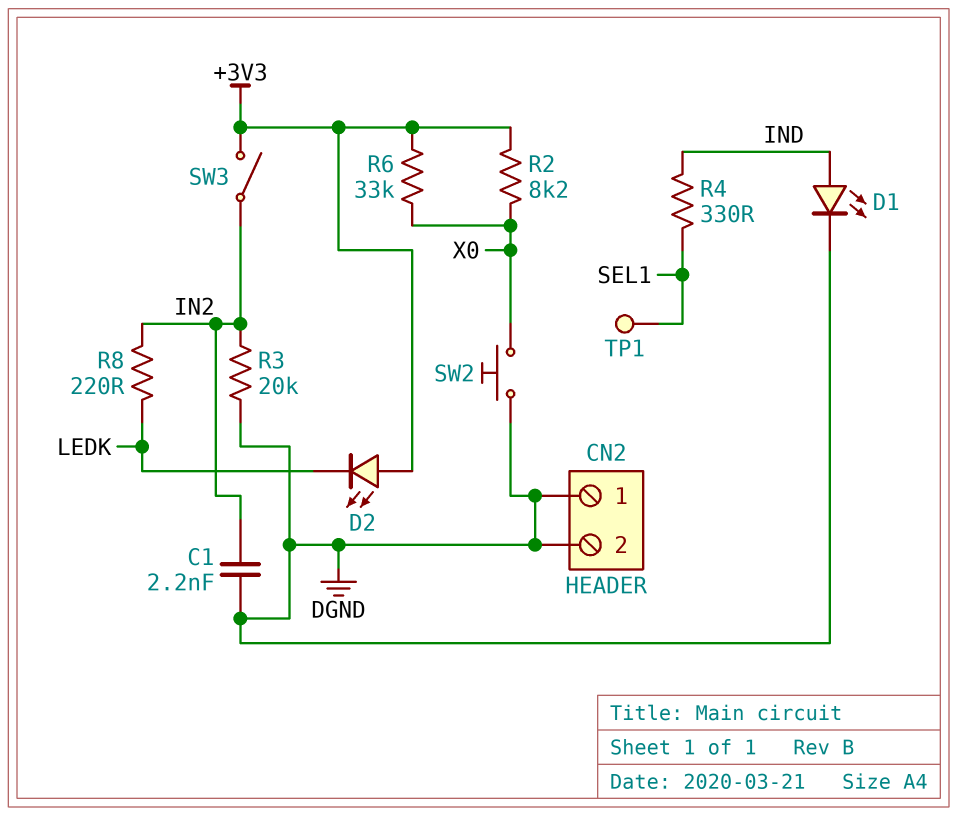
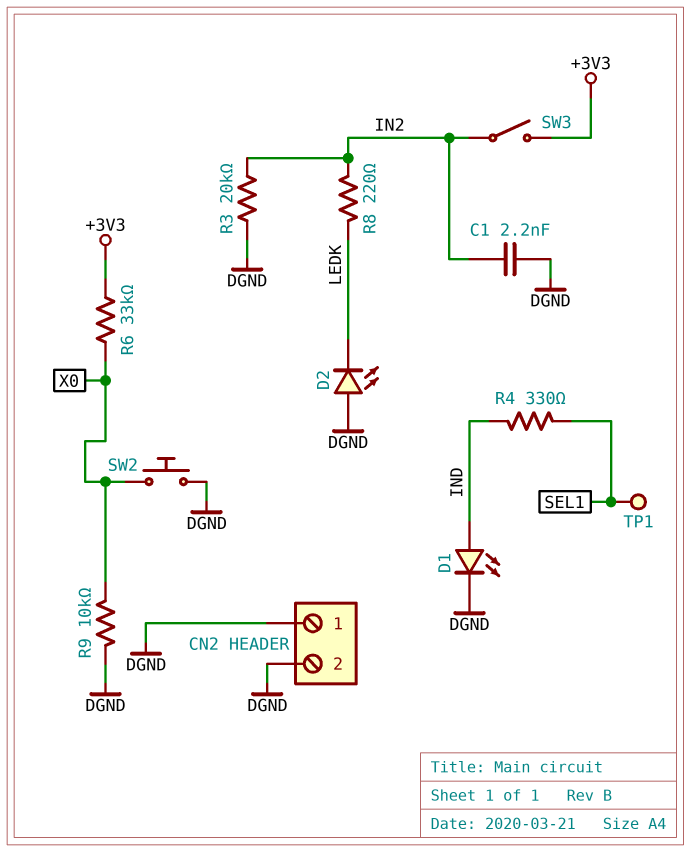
D2: LED (A +3V3, K LEDK) -> LED (A DGND, K LEDK)
R2: 8.2k (+3V3, X0) -> none
R9: none -> 10k (DGND, X0)

